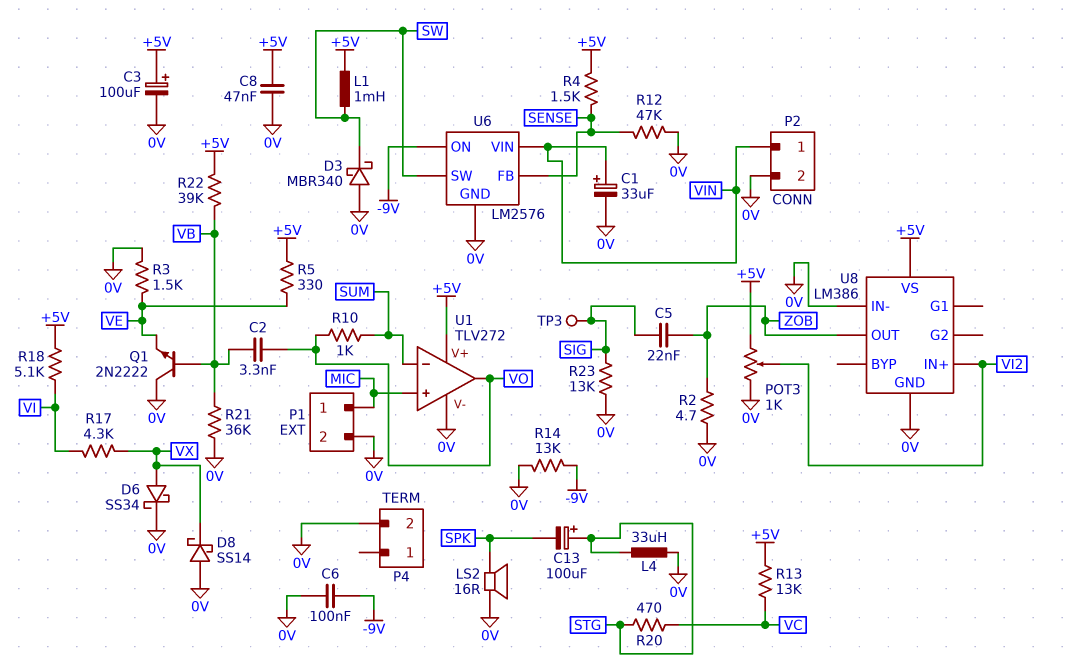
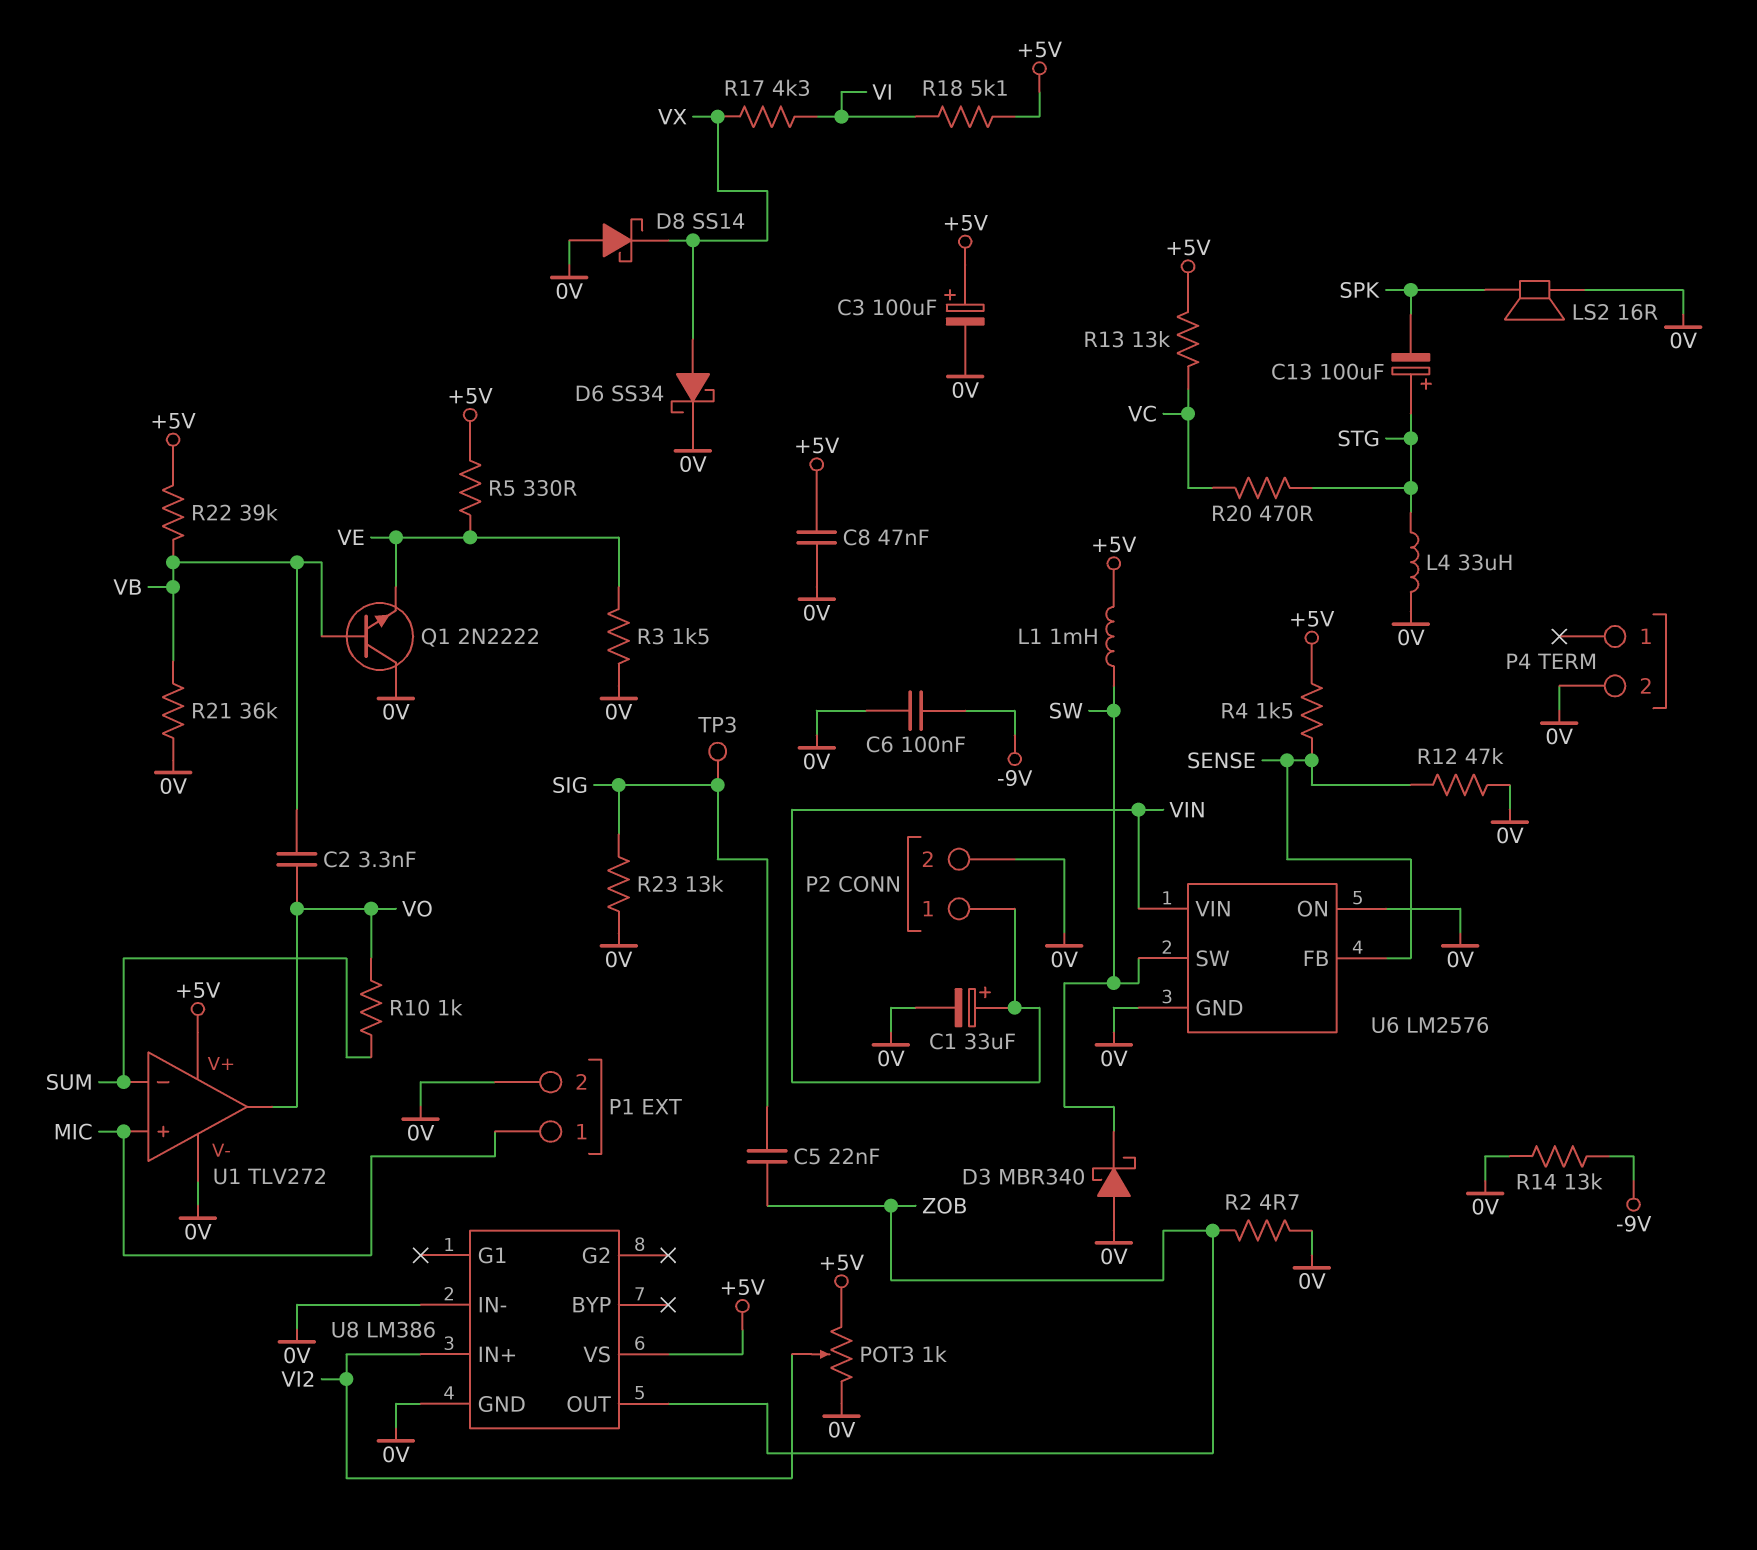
U6 pin ON: -9V -> 0V

